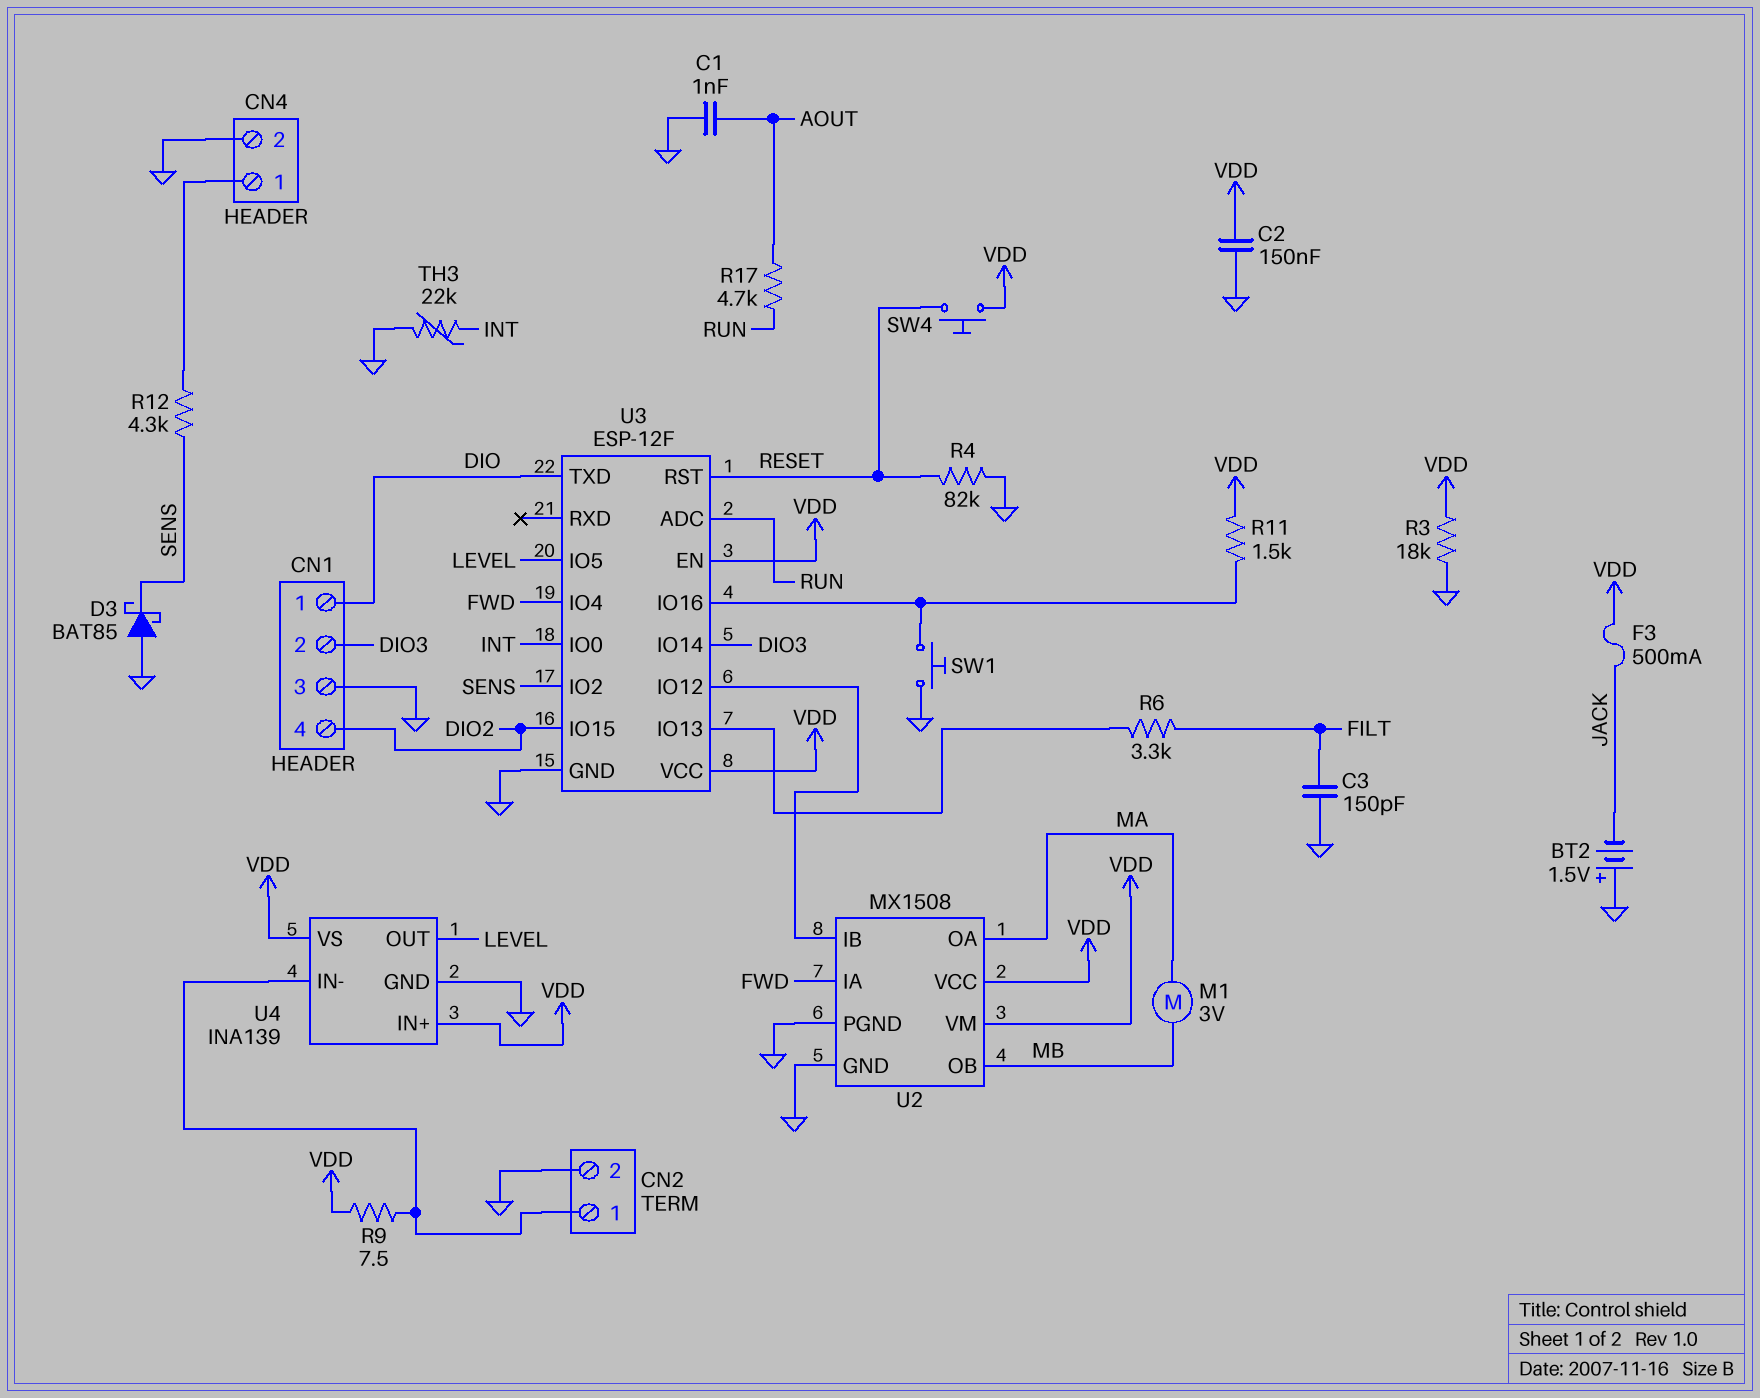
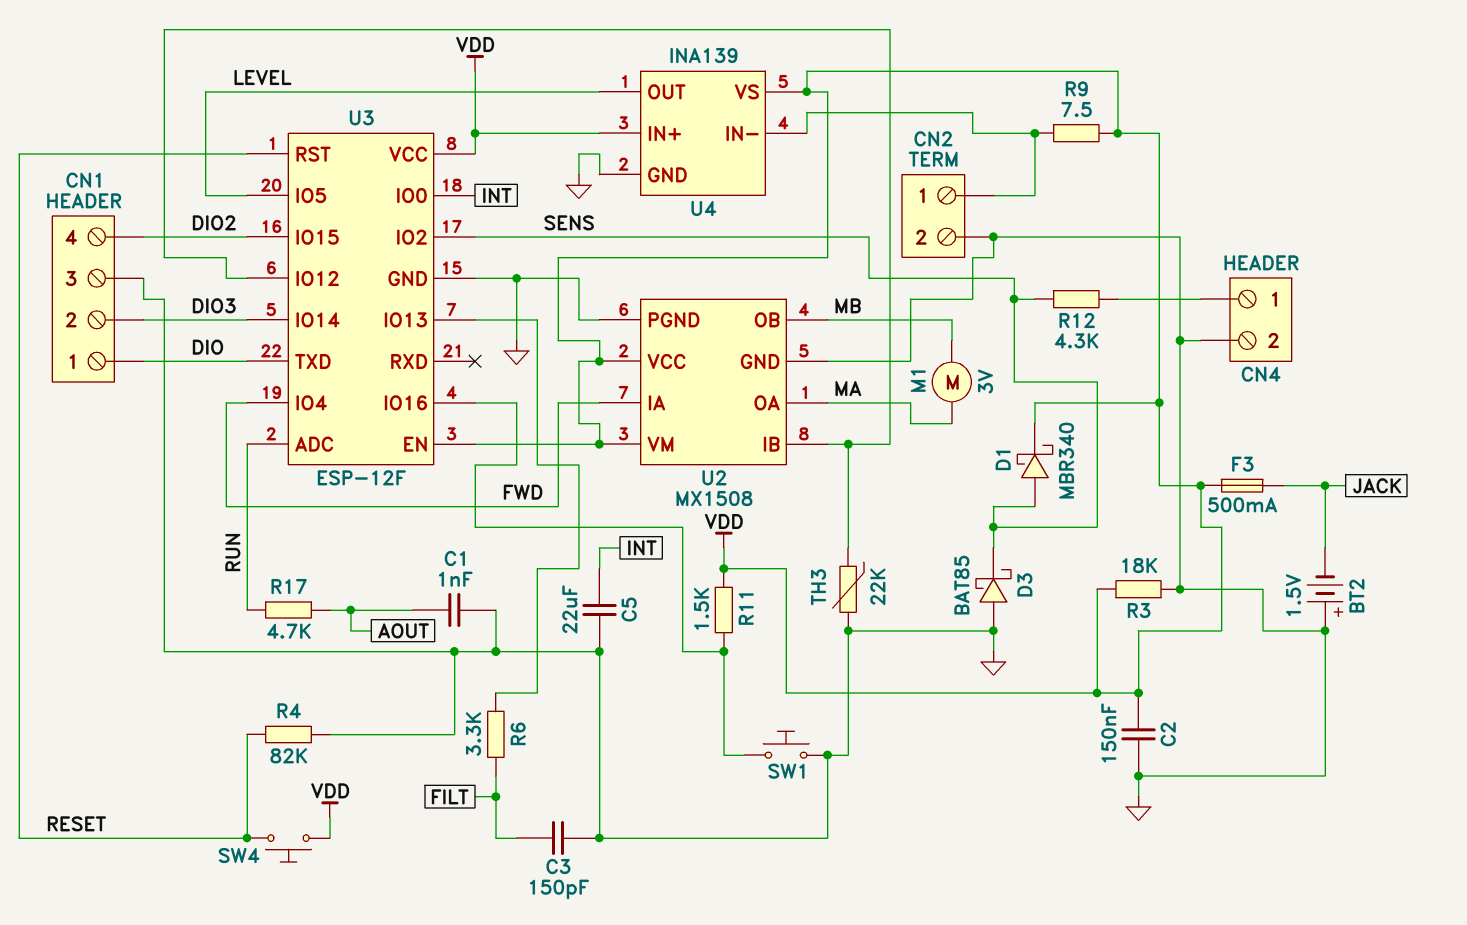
C5: none -> 22uF (GND, INT)
D1: none -> schottky MBR340 (A SENS, K VDD)
TH3: 22k (GND, INT) -> 22k (GND, U2/IB)

